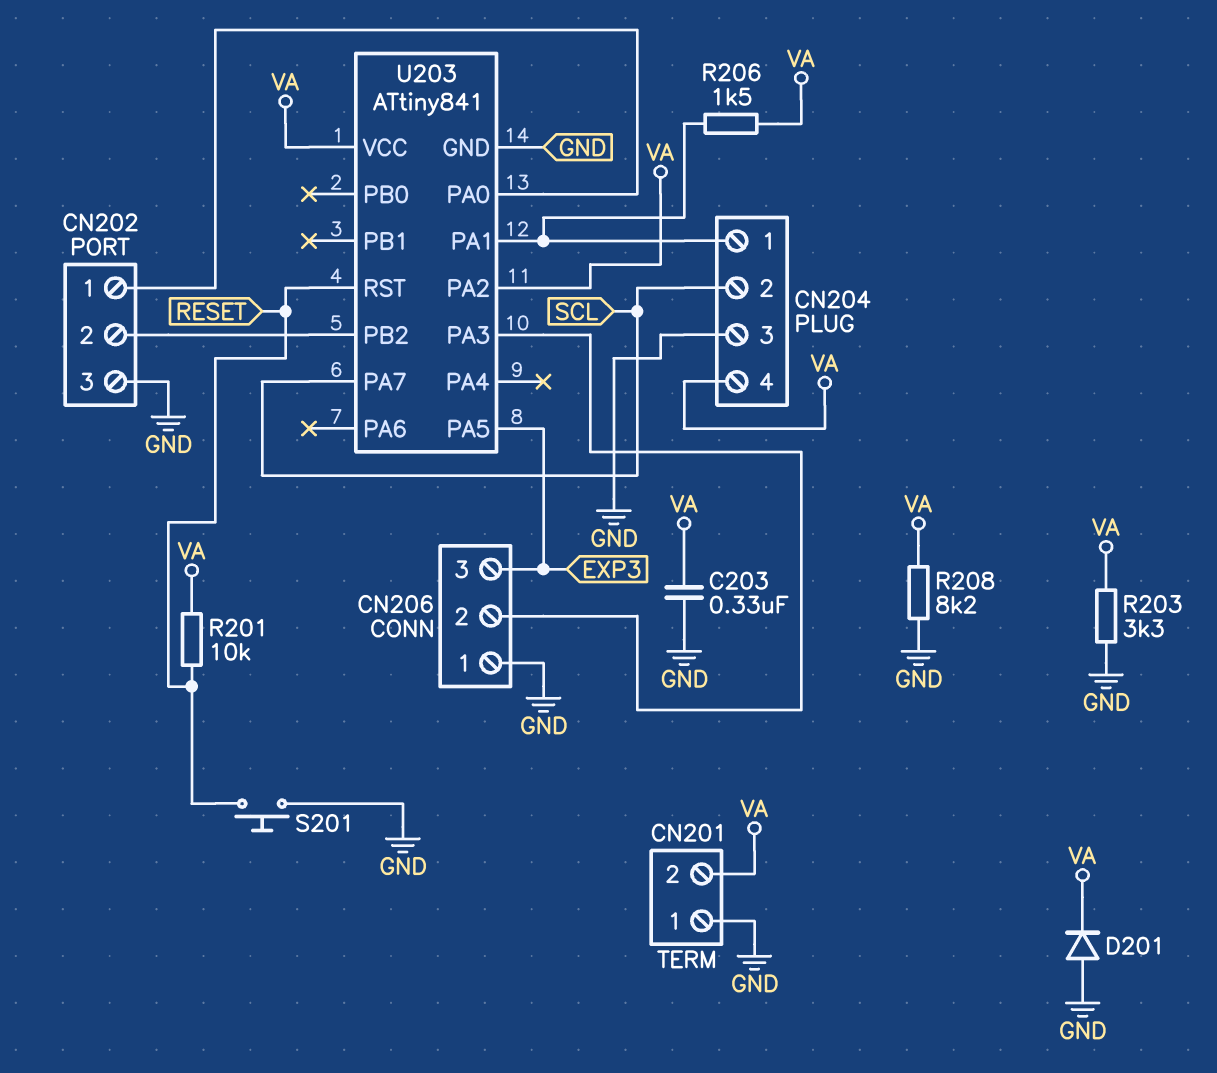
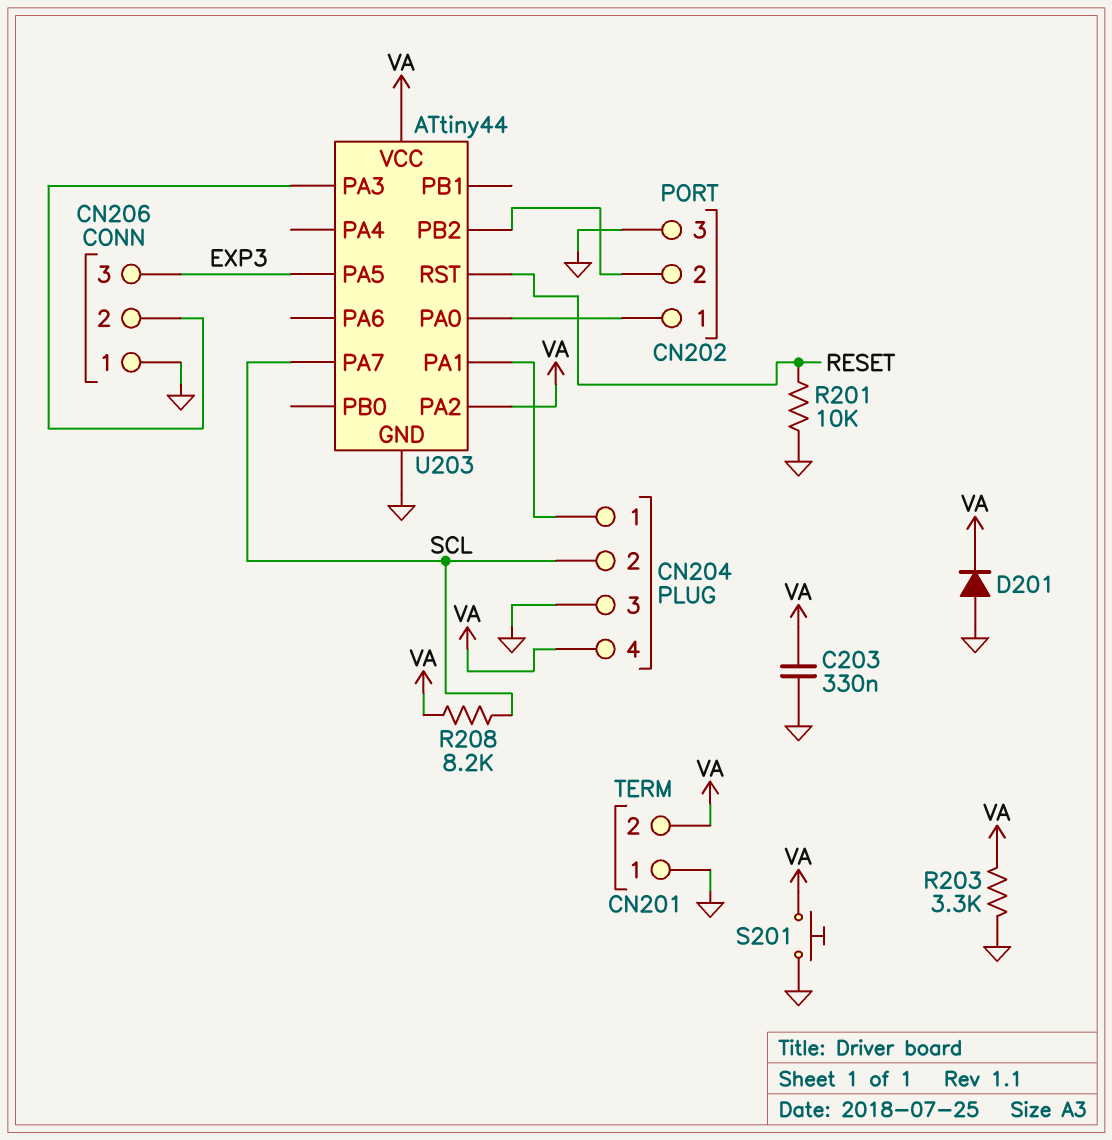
R201: 10k (RESET, VA) -> 10k (GND, RESET)
R206: 1.5k (CN204/1, VA) -> none
R208: 8.2k (GND, VA) -> 8.2k (SCL, VA)
S201: button (GND, RESET) -> button (GND, VA)
U203: ATtiny841 -> ATtiny44

